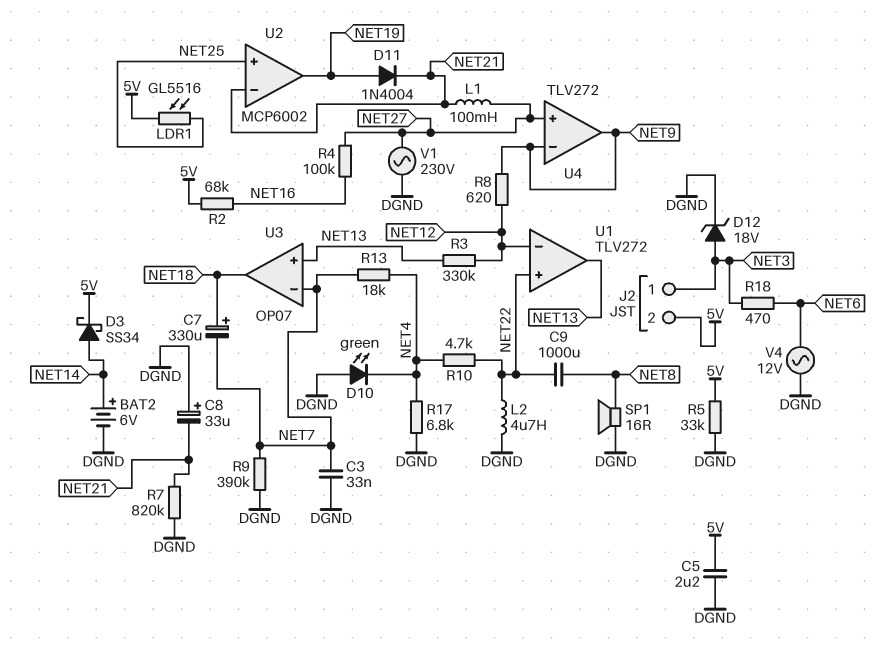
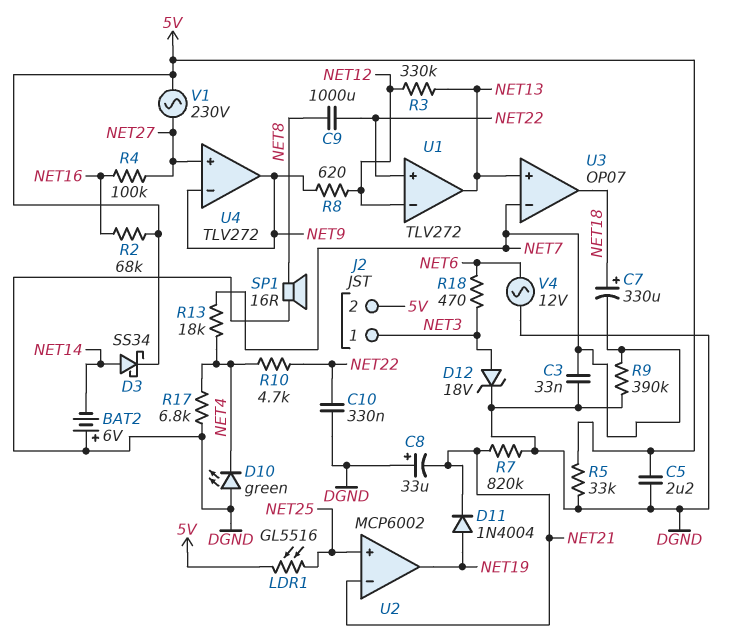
BAT2: 6V (plus NET14, minus DGND) -> 6V (plus DGND, minus NET14)
C10: none -> 330nF (DGND, NET22)
L1: 100mH (NET21, NET27) -> none
L2: 4.7uH (DGND, NET22) -> none
V1: AC 230V (DGND, NET27) -> AC 230V (5V, NET27)

